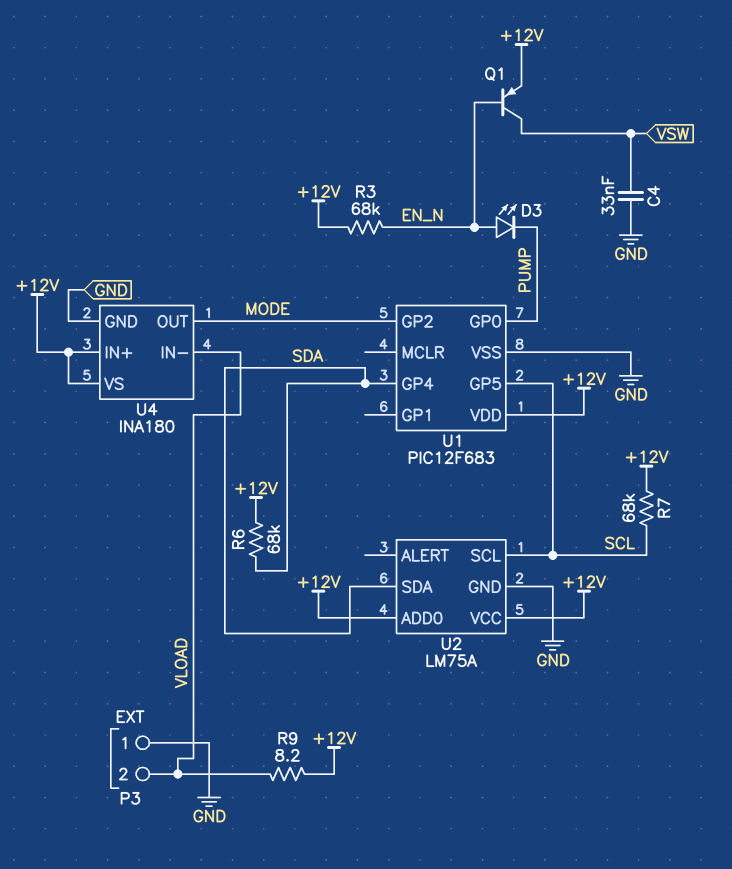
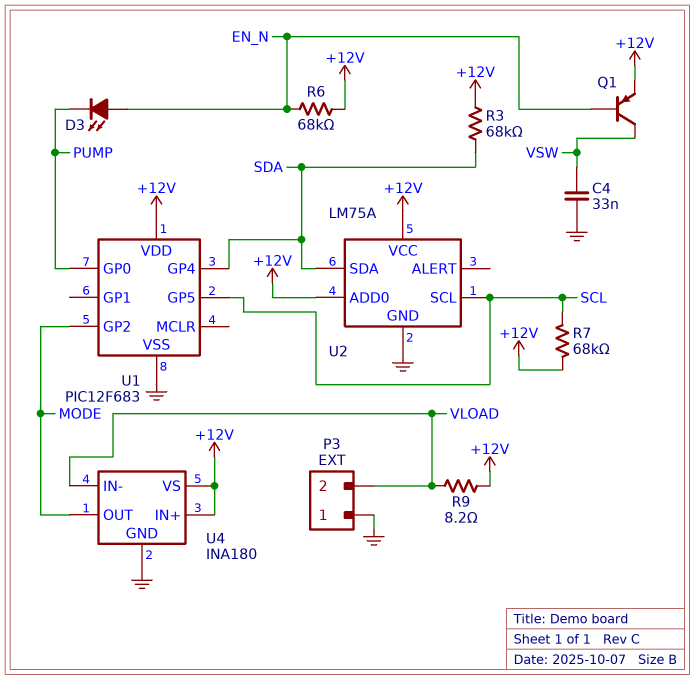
R3: 68k (+12V, EN_N) -> 68k (+12V, SDA)
R6: 68k (+12V, SDA) -> 68k (+12V, EN_N)

